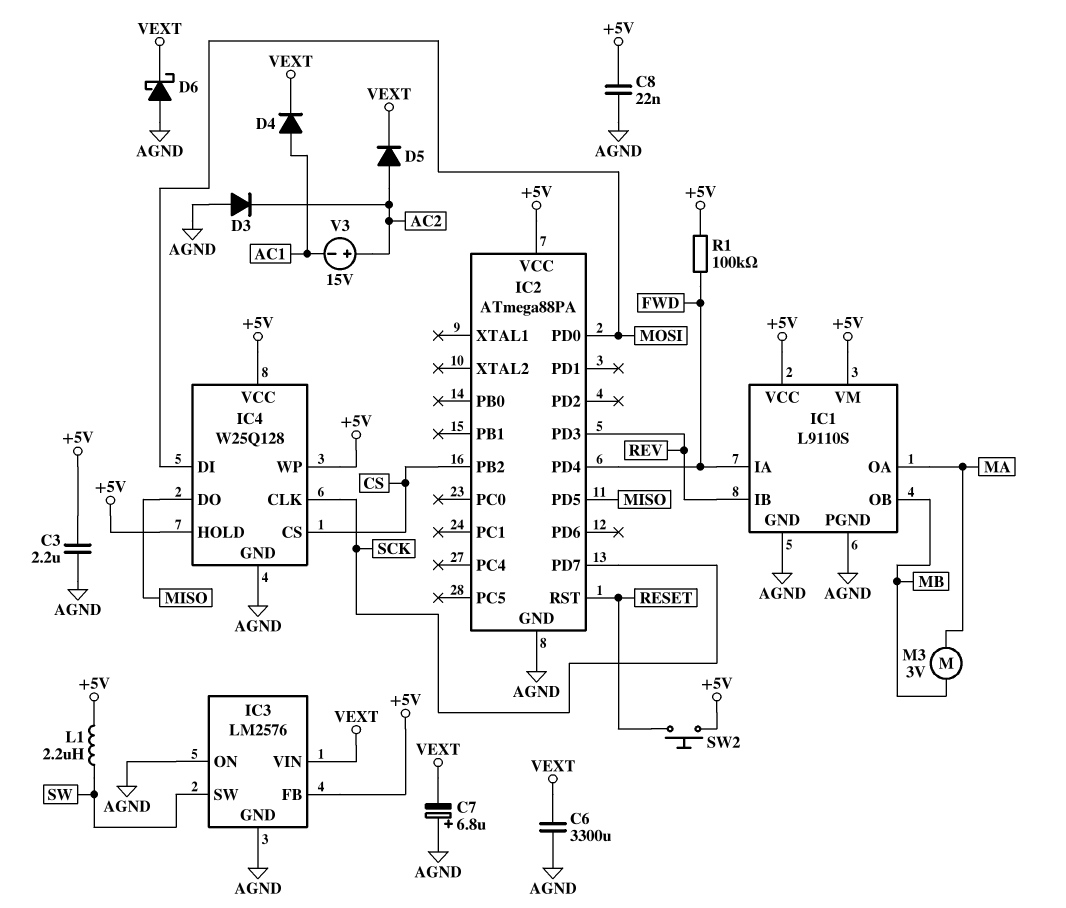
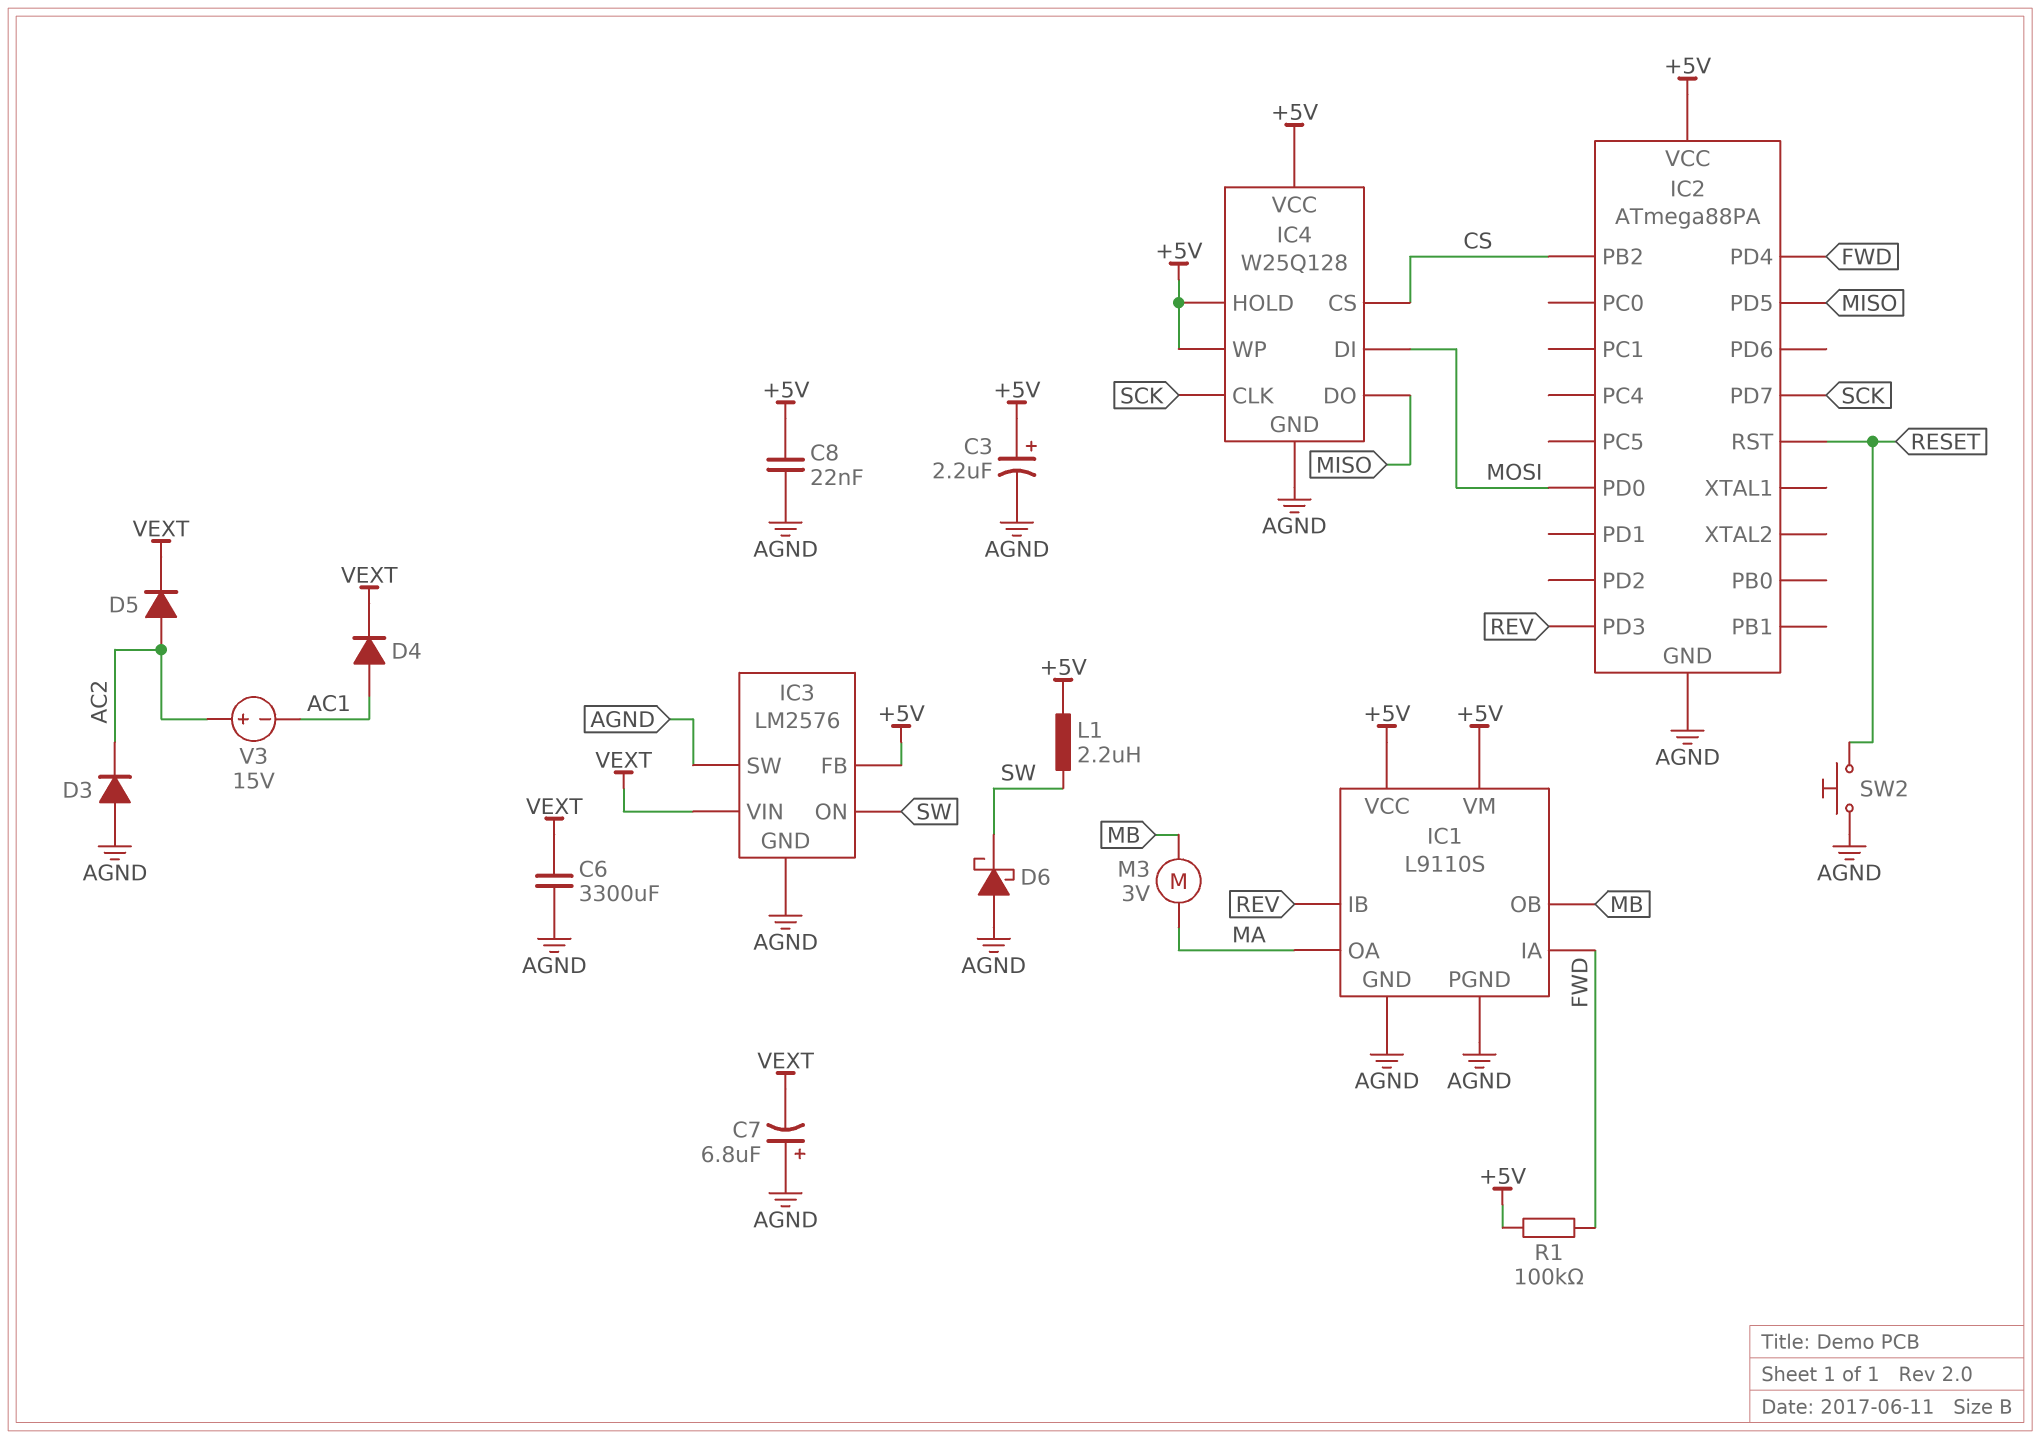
C3: 2.2uF (+5V, AGND) -> 2.2uF (plus +5V, minus AGND)
D6: schottky (A AGND, K VEXT) -> schottky (A AGND, K SW)
IC3 pin ON: AGND -> SW
IC3 pin SW: SW -> AGND
SW2: button (+5V, RESET) -> button (AGND, RESET)

